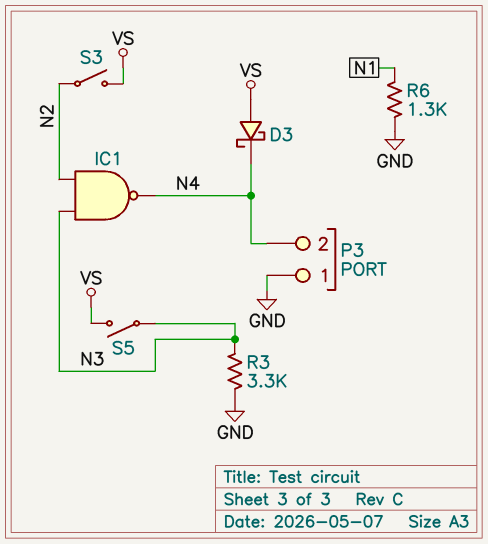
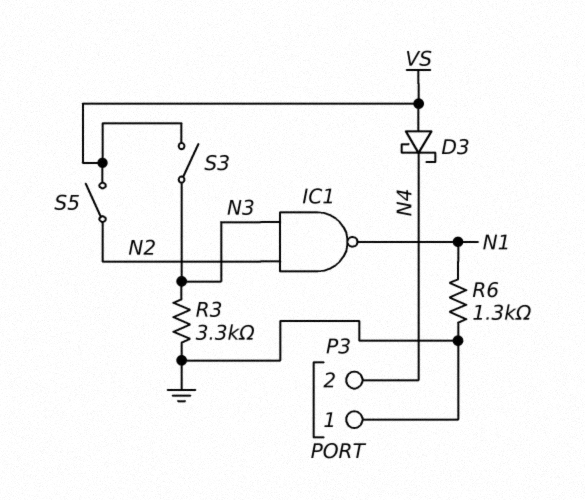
IC1: NAND (in N2, in N3, out N4) -> NAND (in N2, in N3, out N1)
S3: switch (N2, VS) -> switch (N3, VS)
S5: switch (N3, VS) -> switch (N2, VS)

